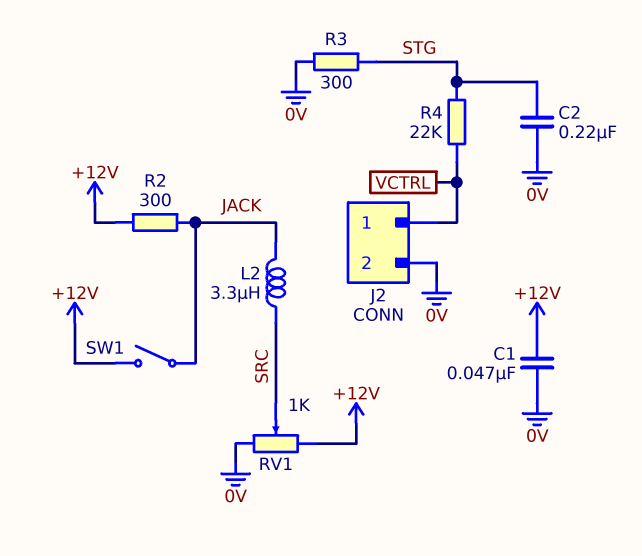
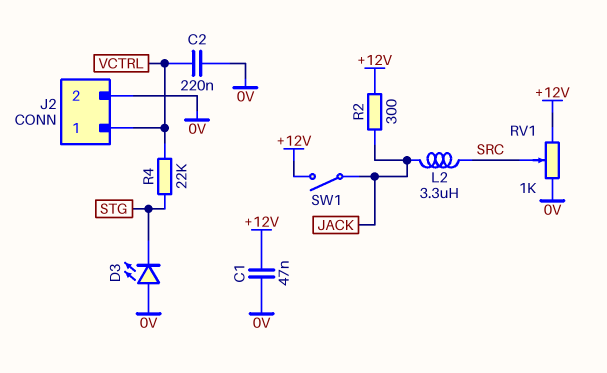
C2: 220nF (0V, STG) -> 220nF (0V, VCTRL)
D3: none -> LED (A 0V, K STG)
R3: 300 (0V, STG) -> none

